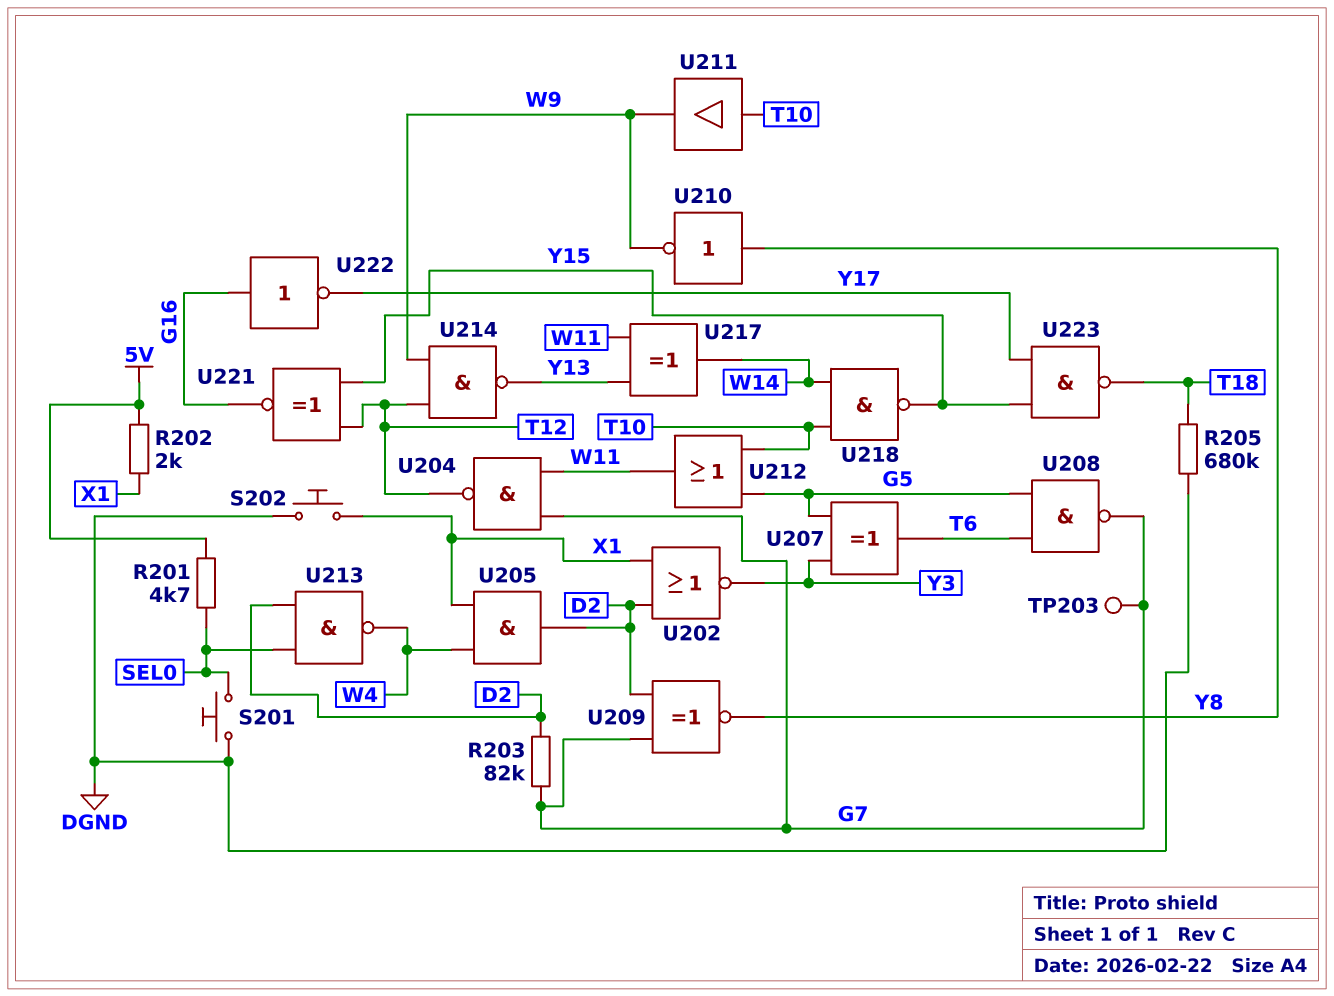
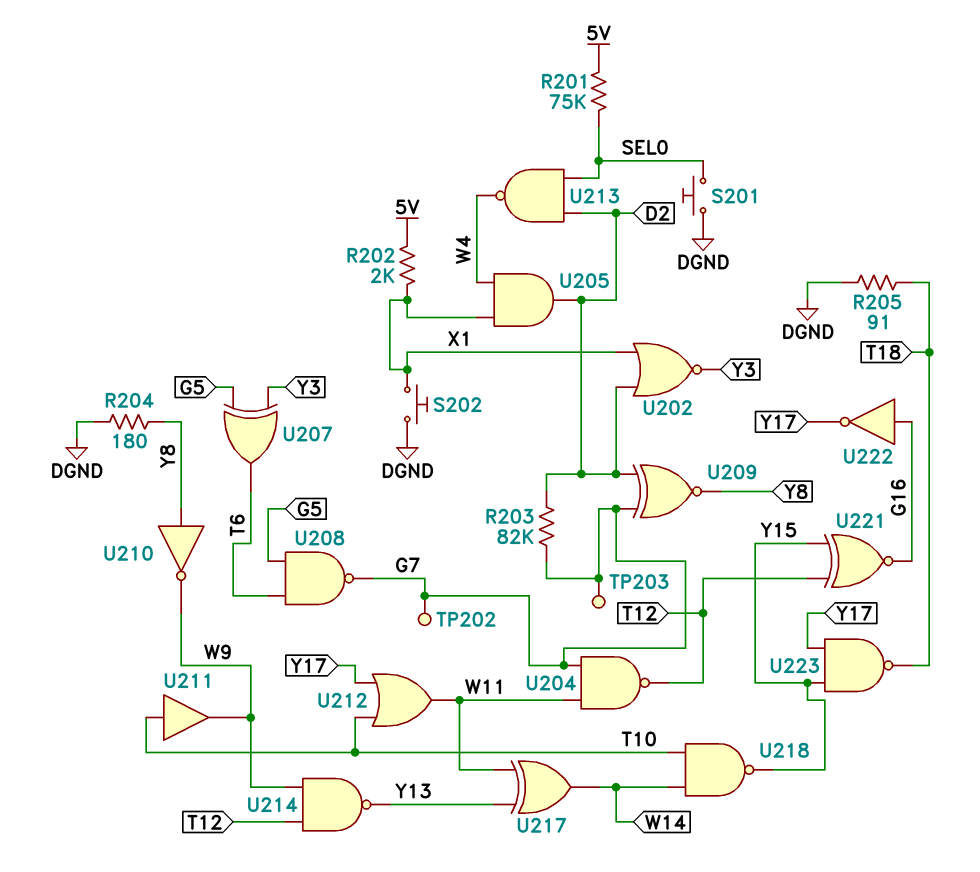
R201: 4.7k (5V, SEL0) -> 75k (5V, SEL0)
R204: none -> 180 (DGND, Y8)
R205: 680k (DGND, T18) -> 91 (DGND, T18)
TP202: none -> test point (G7)
U212: OR (in G5, in T10, out W11) -> OR (in T10, in Y17, out W11)

